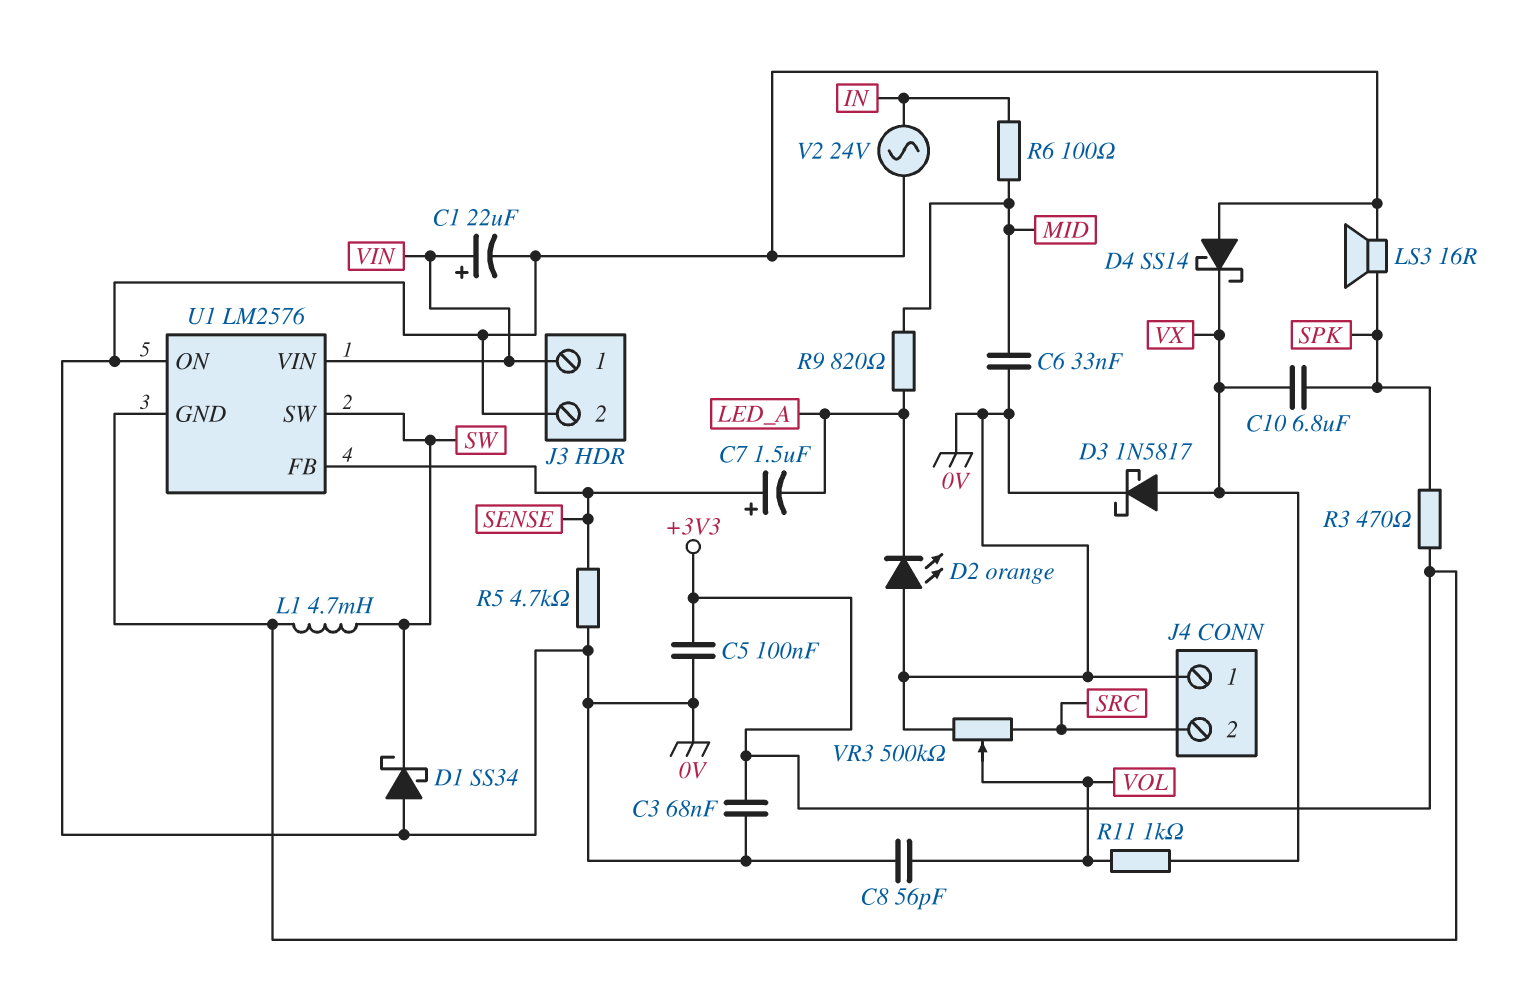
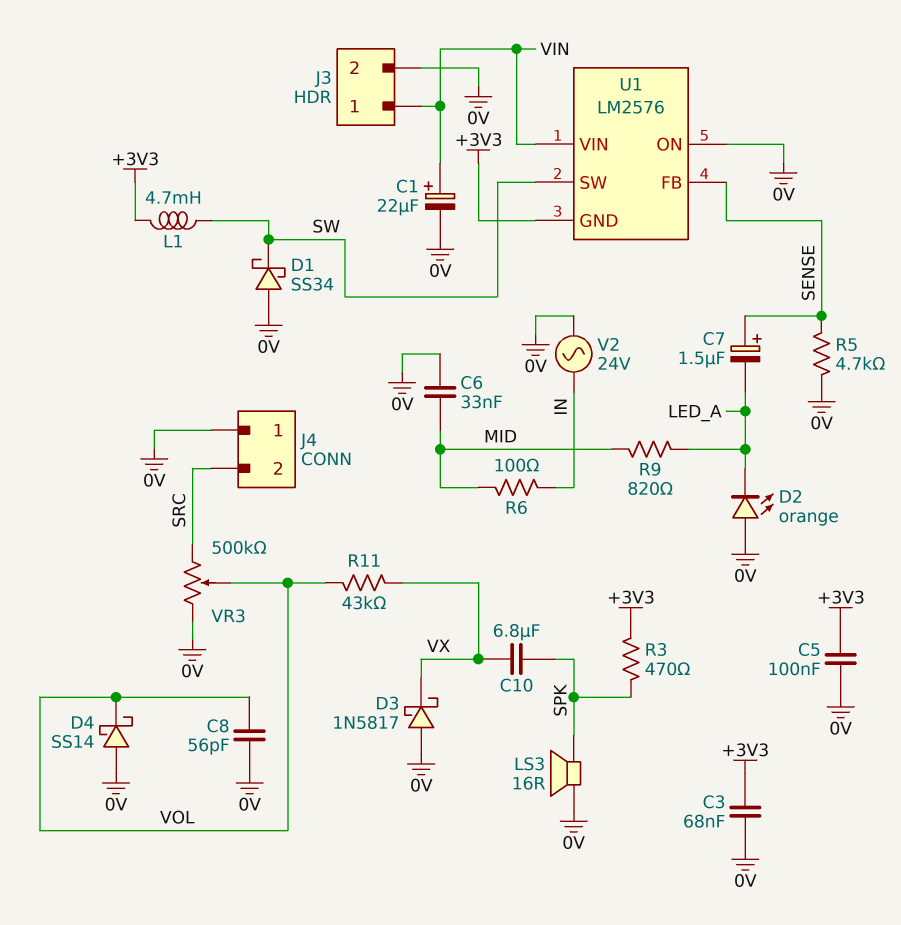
D3: schottky 1N5817 (A VX, K 0V) -> schottky 1N5817 (A 0V, K VX)
D4: schottky SS14 (A 0V, K VX) -> schottky SS14 (A 0V, K VOL)
R11: 1k (VOL, VX) -> 43k (VOL, VX)

